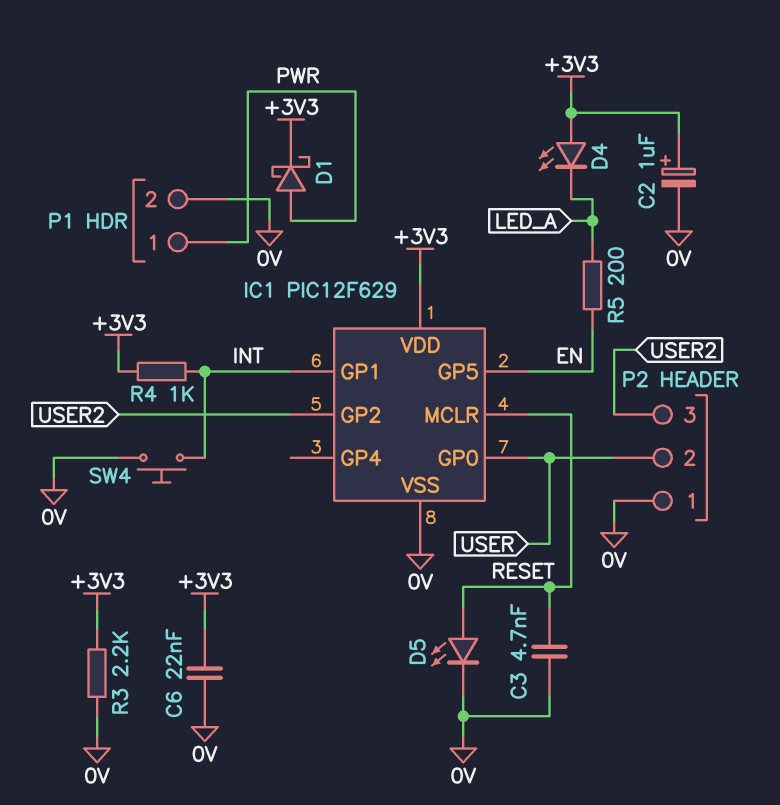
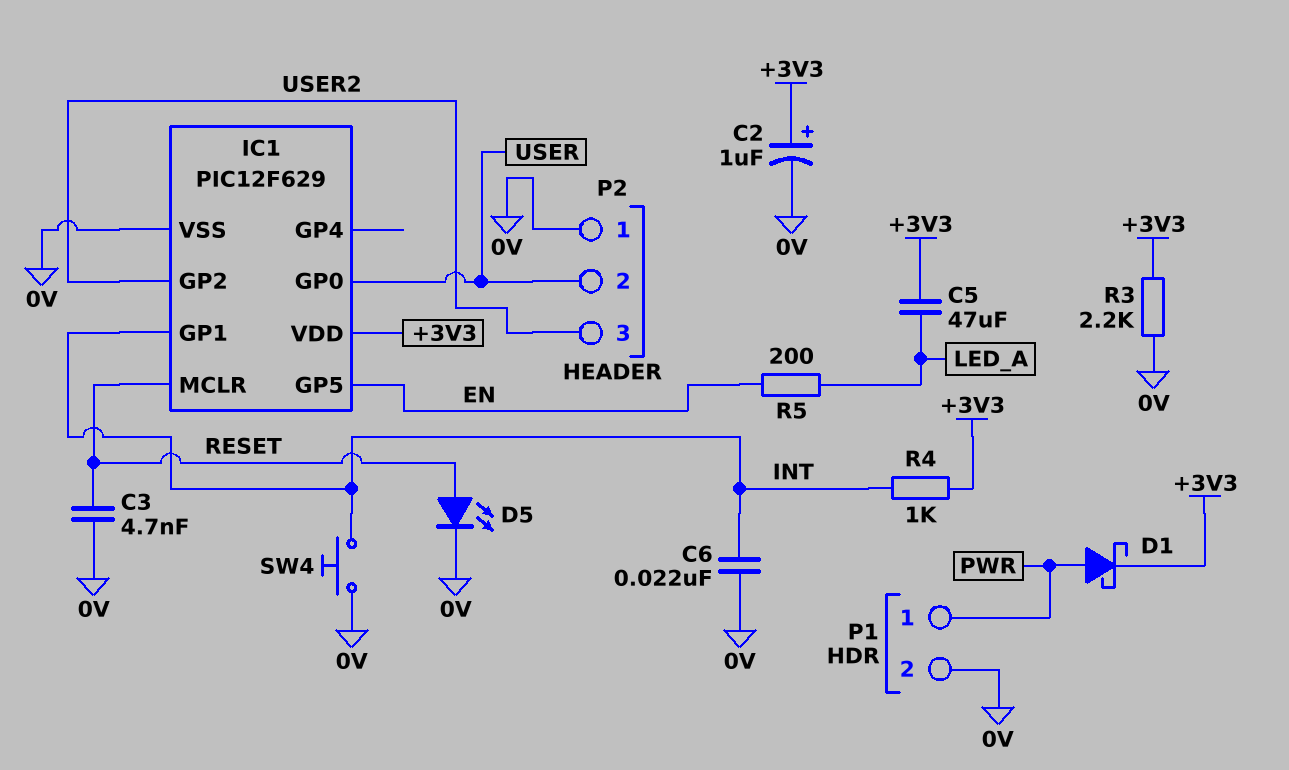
C5: none -> 47uF (+3V3, LED_A)
C6: 22nF (+3V3, 0V) -> 22nF (0V, INT)
D4: LED (A +3V3, K LED_A) -> none

